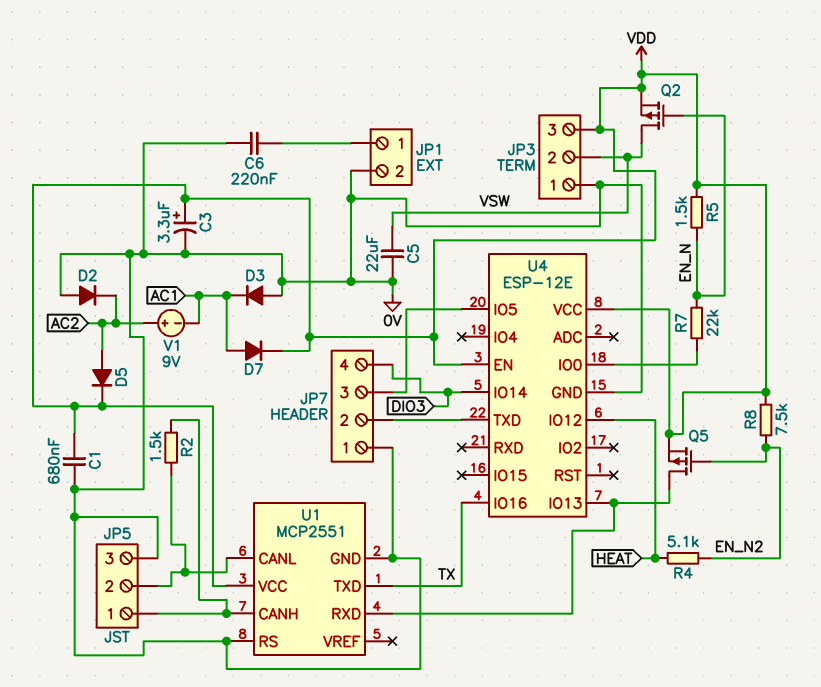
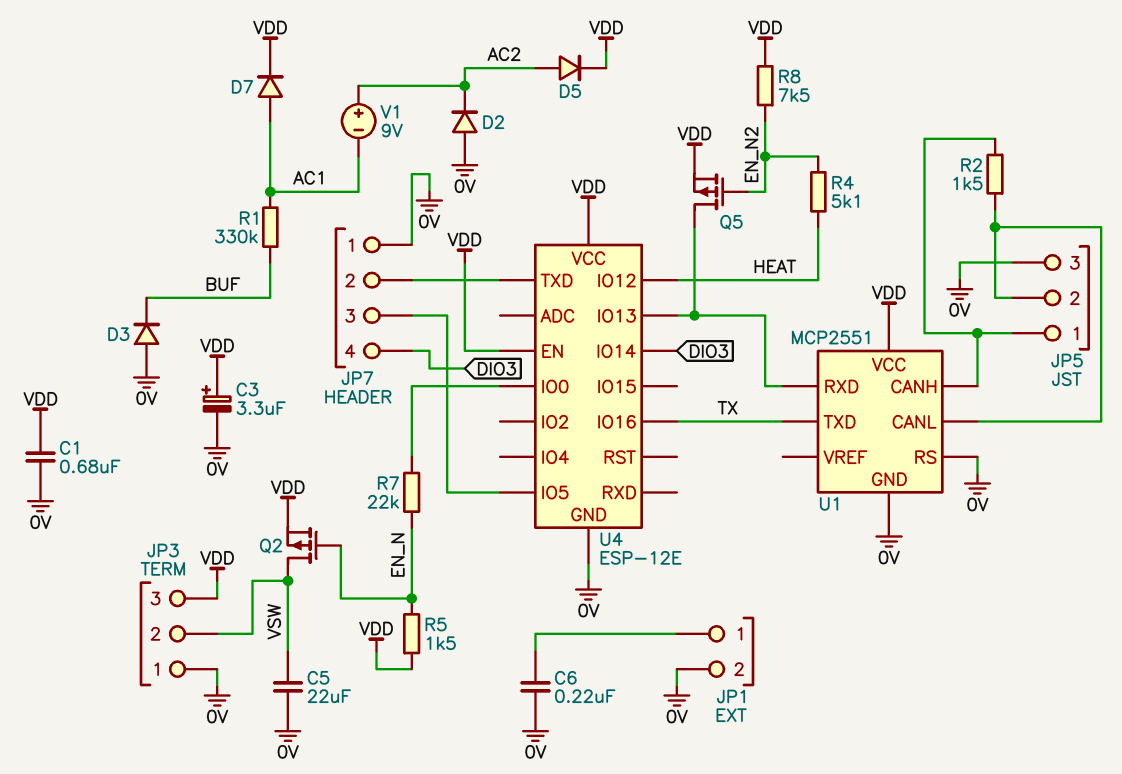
D3: diode (A 0V, K AC1) -> diode (A 0V, K BUF)
R1: none -> 330k (AC1, BUF)

